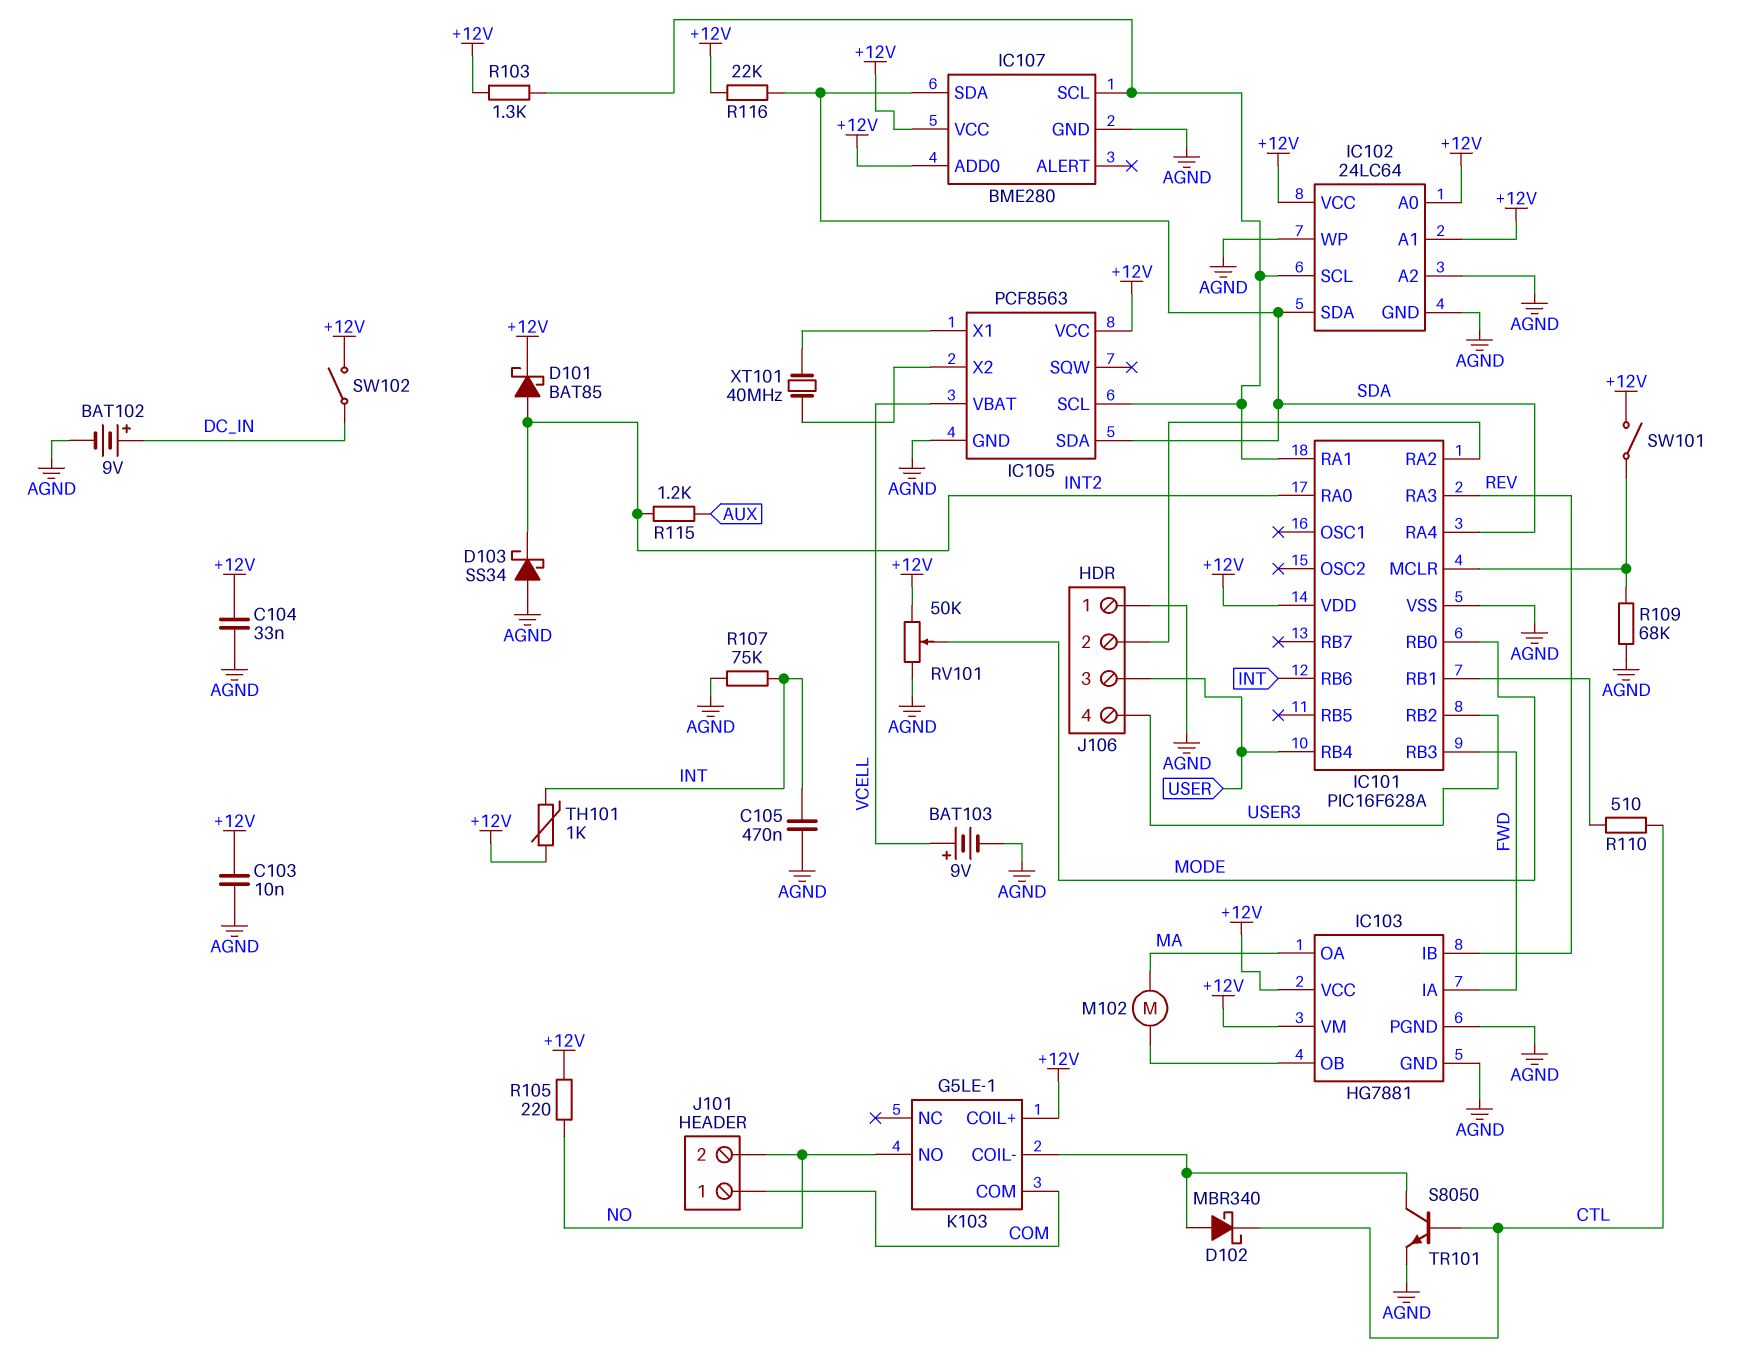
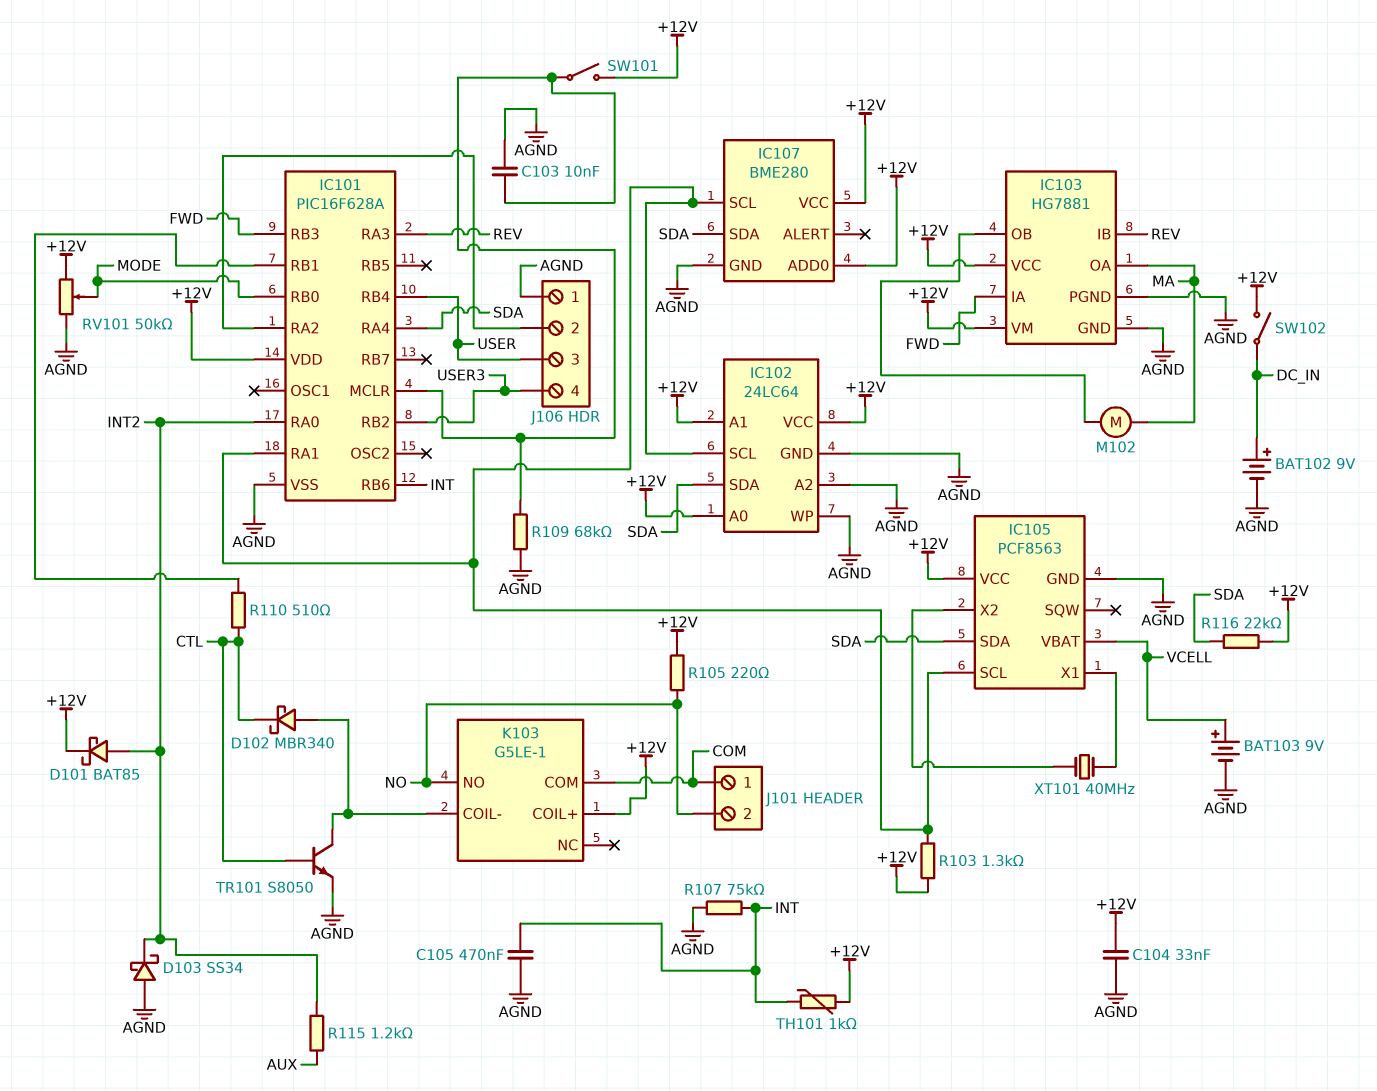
C103: 10nF (+12V, AGND) -> 10nF (AGND, IC101/MCLR)

